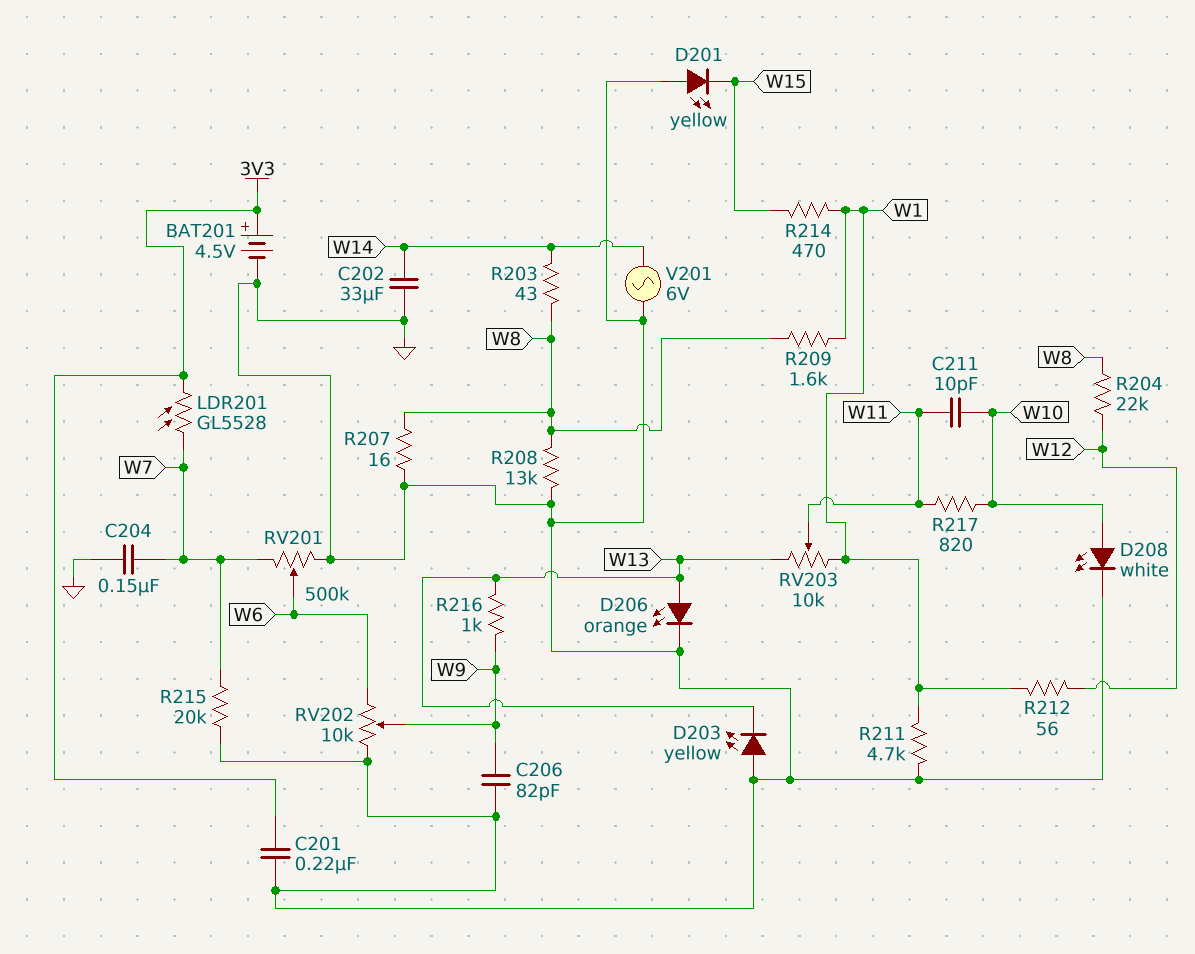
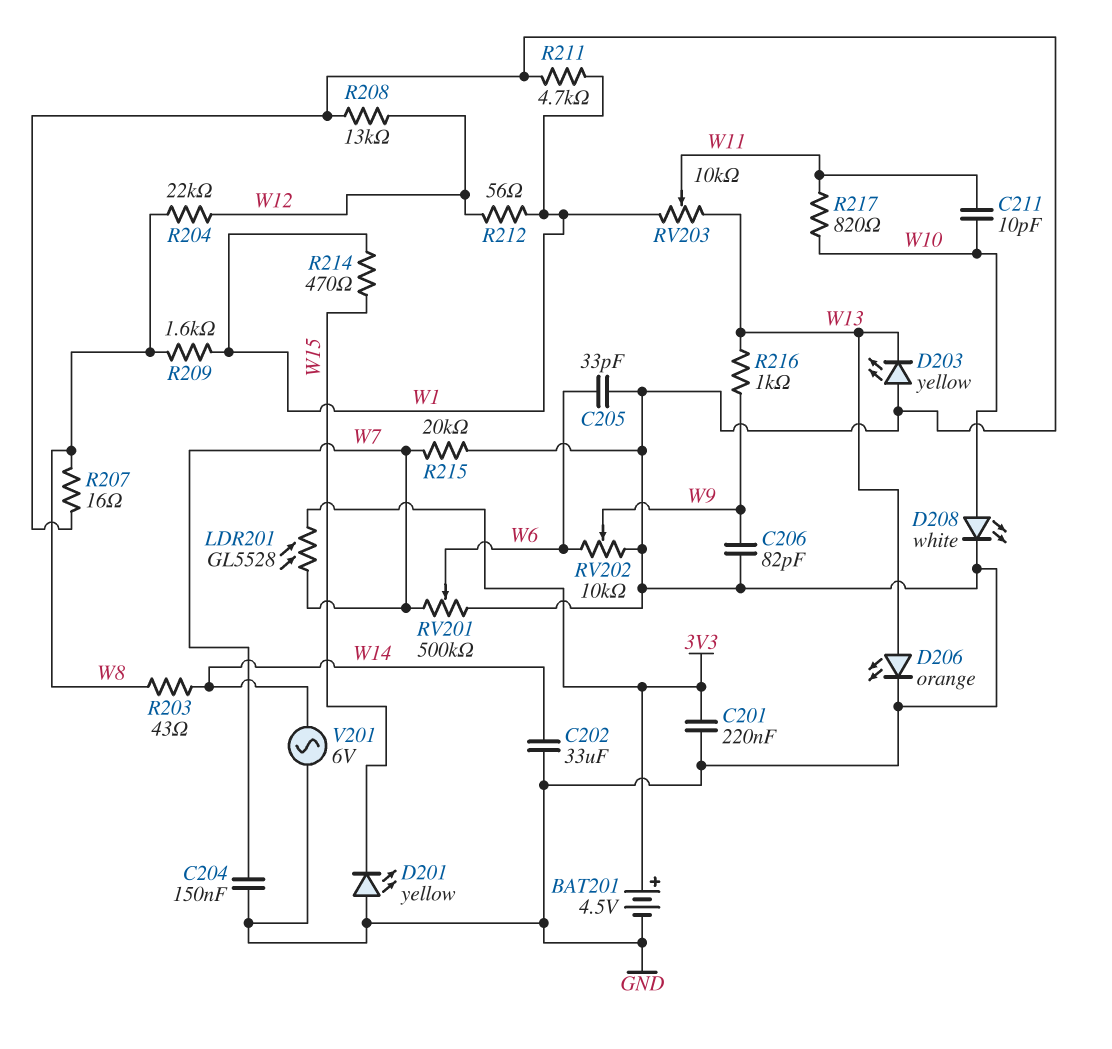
C205: none -> 33pF (GND, W6)
R208: 13k (GND, W8) -> 13k (GND, W12)

